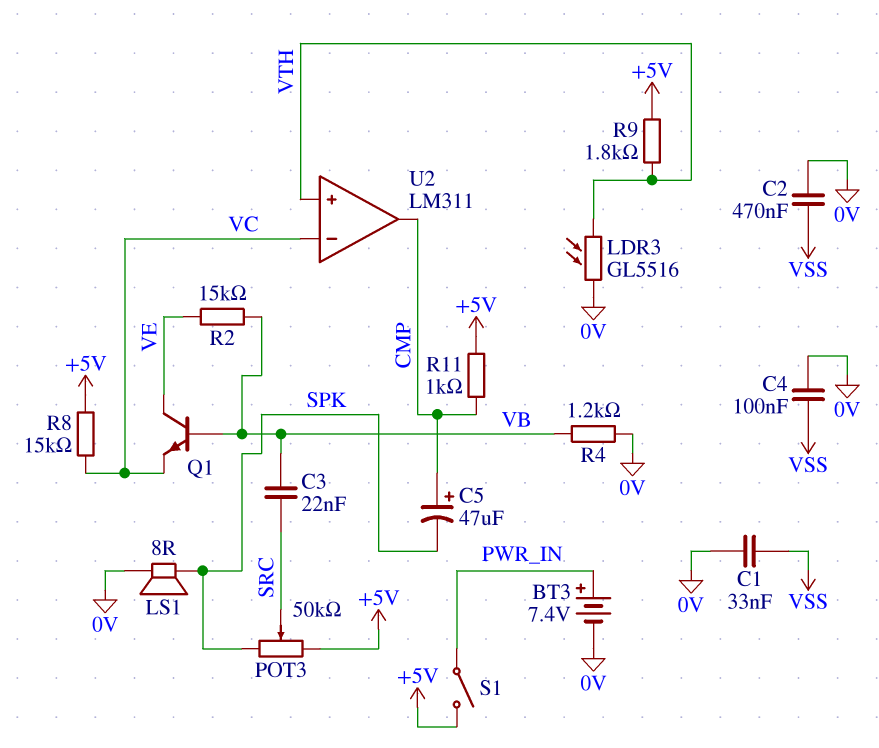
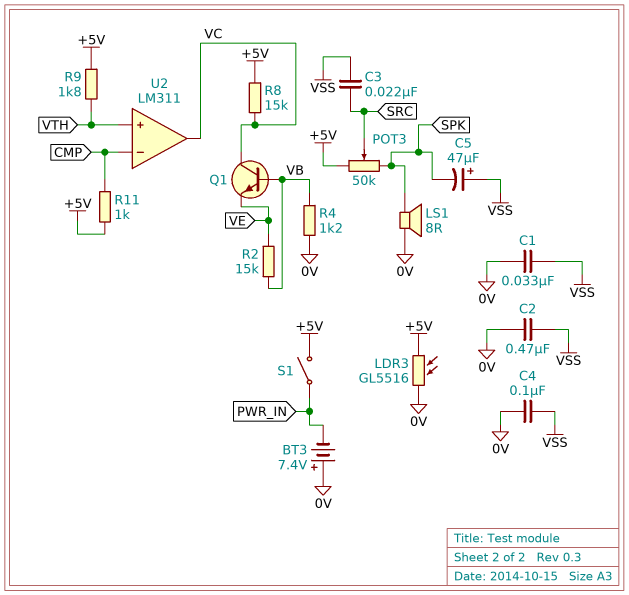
BT3: 7.4V (plus PWR_IN, minus 0V) -> 7.4V (plus 0V, minus PWR_IN)
C3: 22nF (SRC, VB) -> 22nF (SRC, VSS)
C5: 47uF (plus CMP, minus SPK) -> 47uF (plus VSS, minus SPK)
LDR3: GL5516 (0V, VTH) -> GL5516 (+5V, 0V)
Q1: NPN (B VB, C VE, E VC) -> NPN (B VB, C VC, E VE)
U2 pin in-: VC -> CMP
U2 pin out: CMP -> VC

